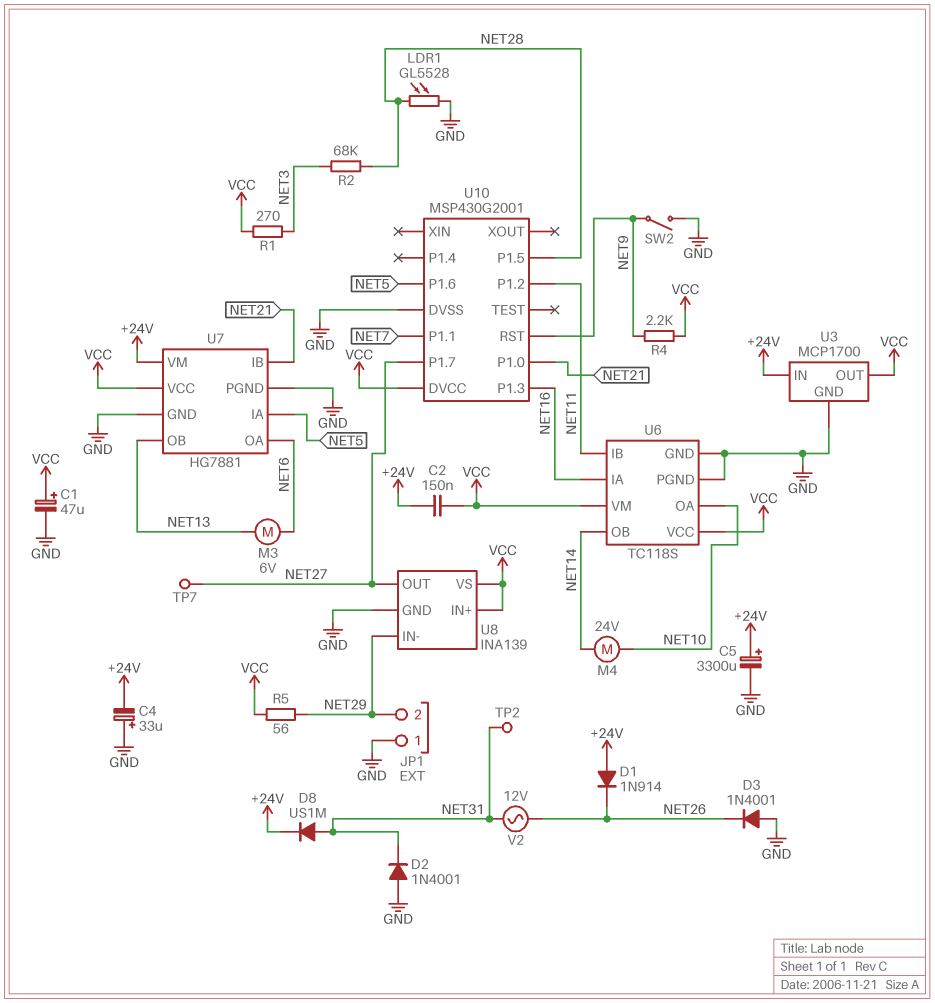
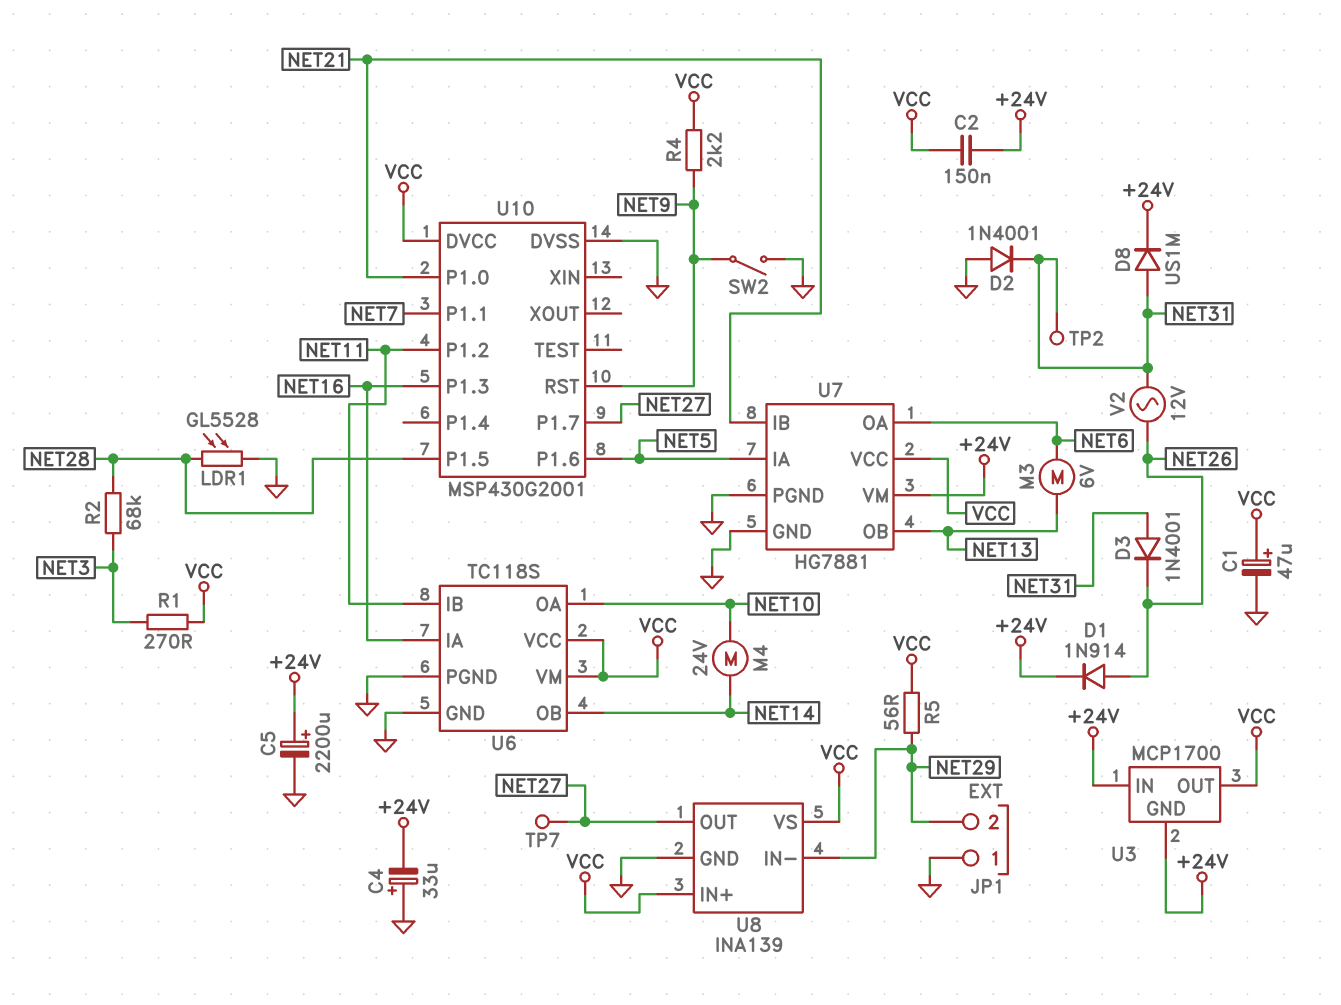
C5: 3300uF (plus +24V, minus GND) -> 2200uF (plus +24V, minus GND)
D1: diode 1N914 (A +24V, K NET26) -> diode 1N914 (A NET26, K +24V)
D3: diode 1N4001 (A GND, K NET26) -> diode 1N4001 (A NET31, K NET26)
U3 pin GND: GND -> +24V

